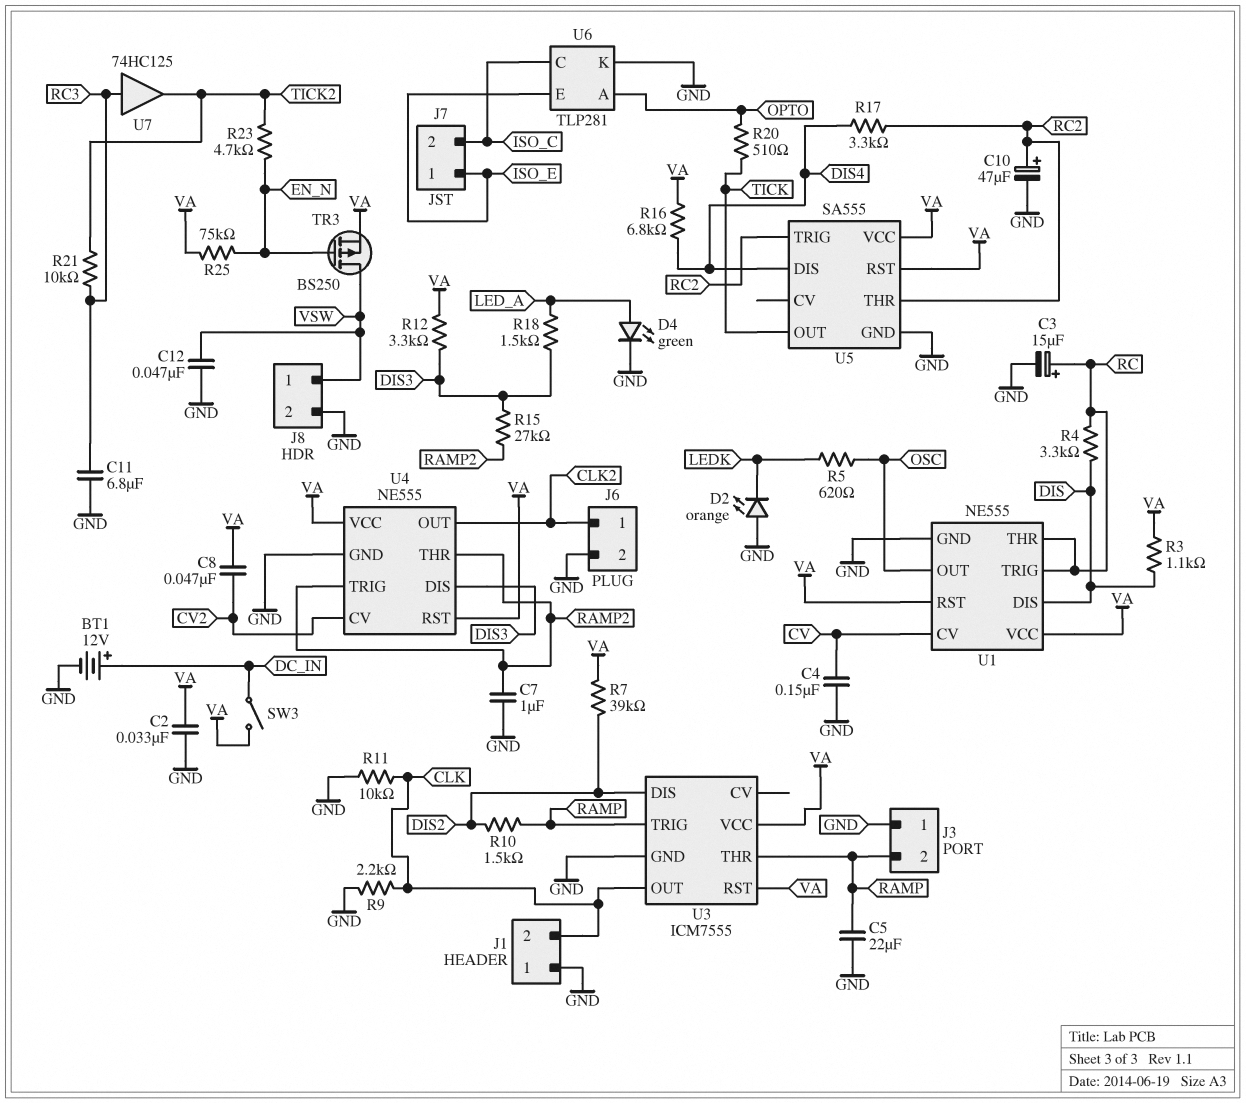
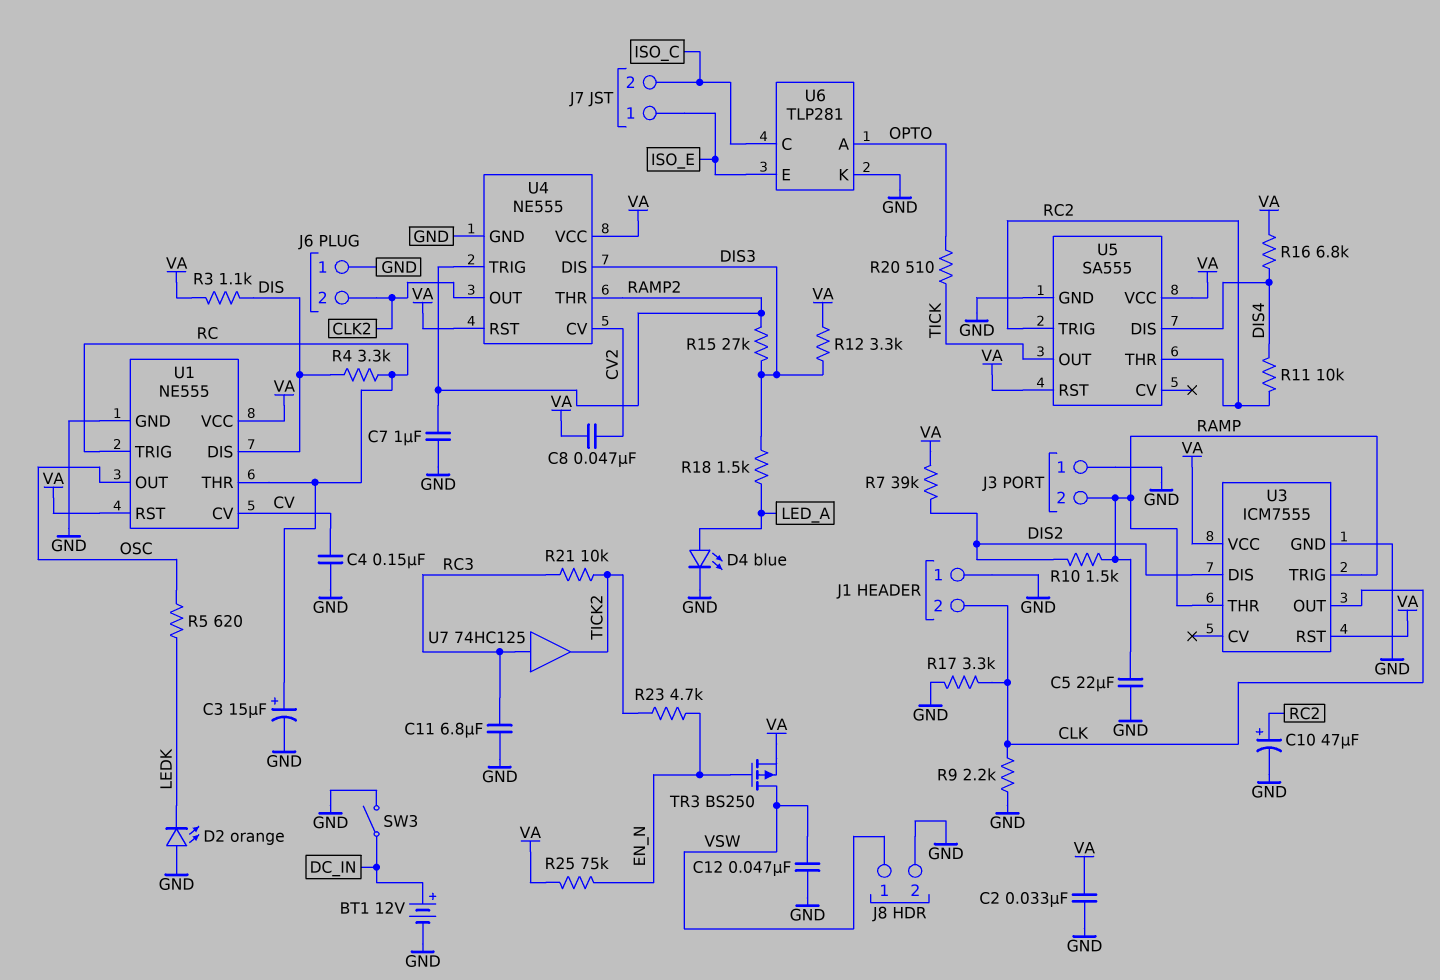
D4: LED green (A LED_A, K GND) -> LED blue (A LED_A, K GND)
J6 pin 1: CLK2 -> GND
J6 pin 2: GND -> CLK2
R11: 10k (CLK, GND) -> 10k (DIS4, RC2)
R17: 3.3k (DIS4, RC2) -> 3.3k (CLK, GND)
SW3: switch (DC_IN, VA) -> switch (DC_IN, GND)

